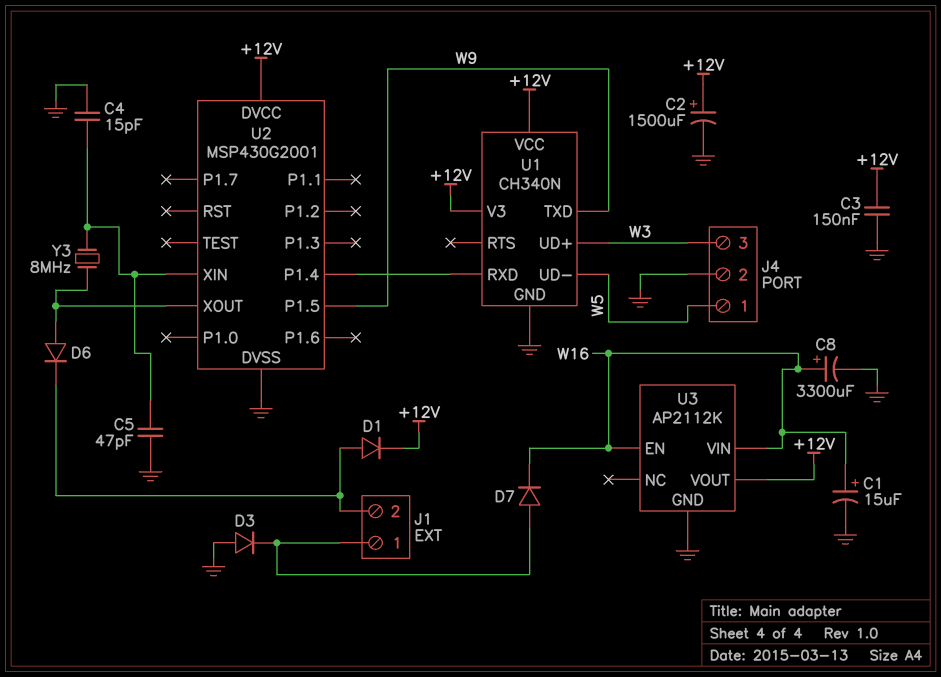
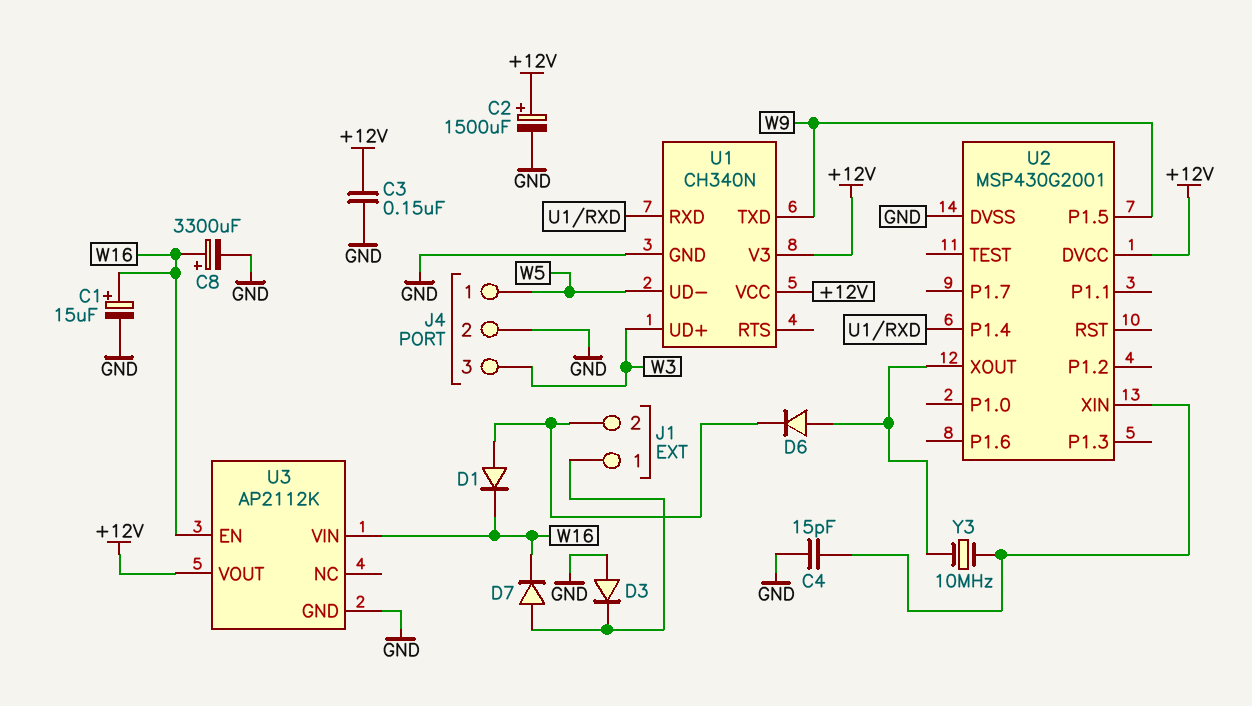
C5: 47pF (GND, U2/XIN) -> none
D1: diode (A J1/2, K +12V) -> diode (A J1/2, K W16)
Y3: 8MHz (U2/XIN, U2/XOUT) -> 10MHz (U2/XIN, U2/XOUT)

